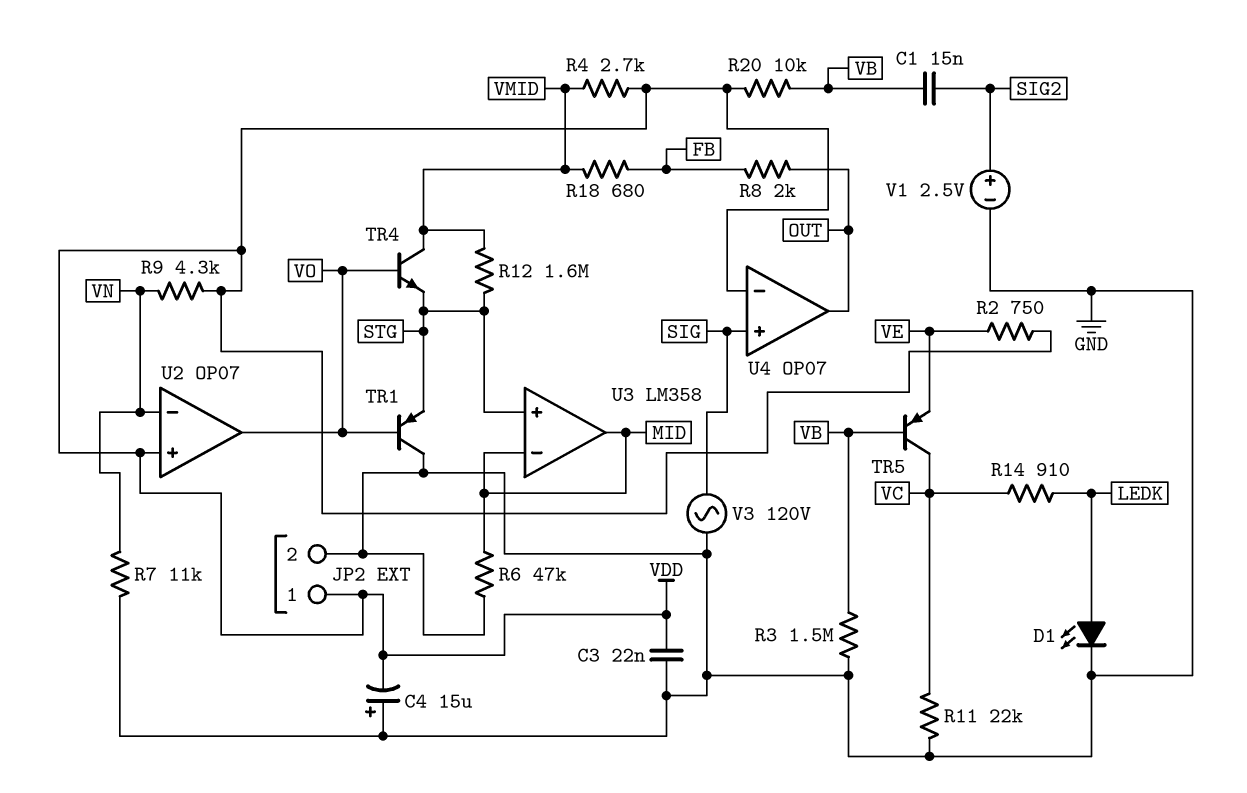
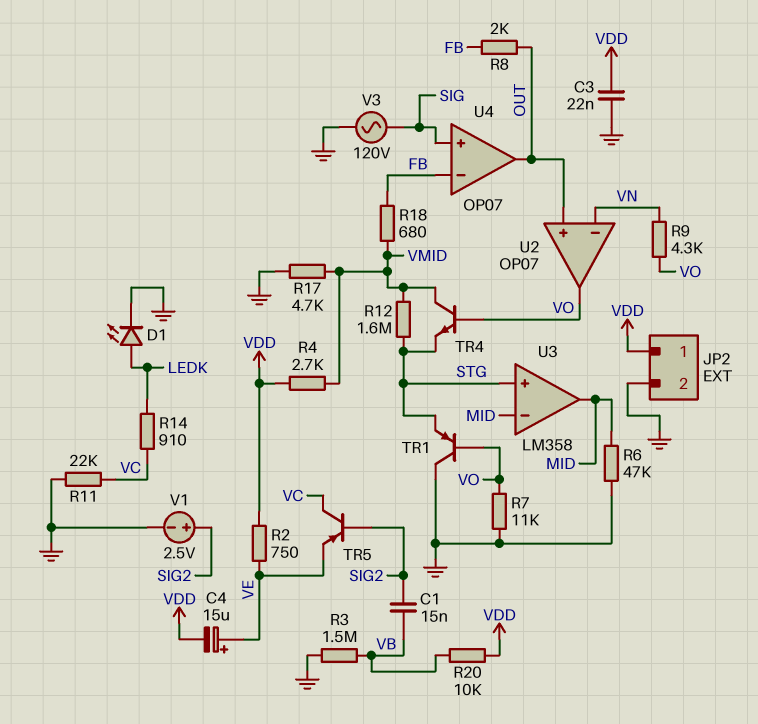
C4: 15uF (plus GND, minus VDD) -> 15uF (plus VE, minus VDD)
R7: 11k (GND, VN) -> 11k (GND, VO)
R9: 4.3k (VDD, VN) -> 4.3k (VN, VO)
R17: none -> 4.7k (GND, VMID)
TR5: PNP (B VB, C VC, E VE) -> PNP (B SIG2, C VC, E VE)
U2 pin in+: VDD -> OUT
U4 pin in-: VDD -> FB

